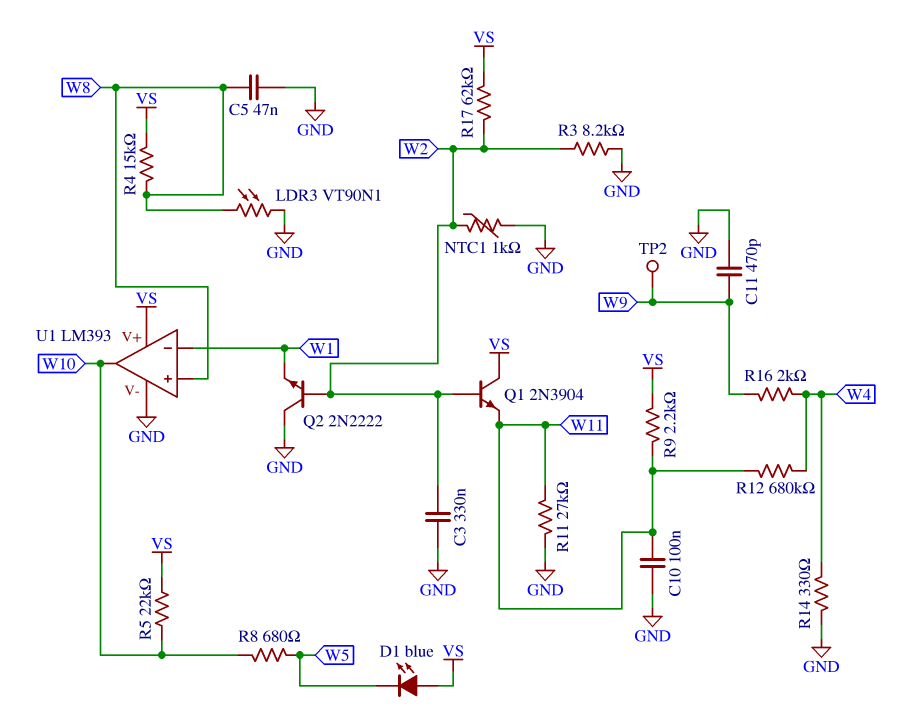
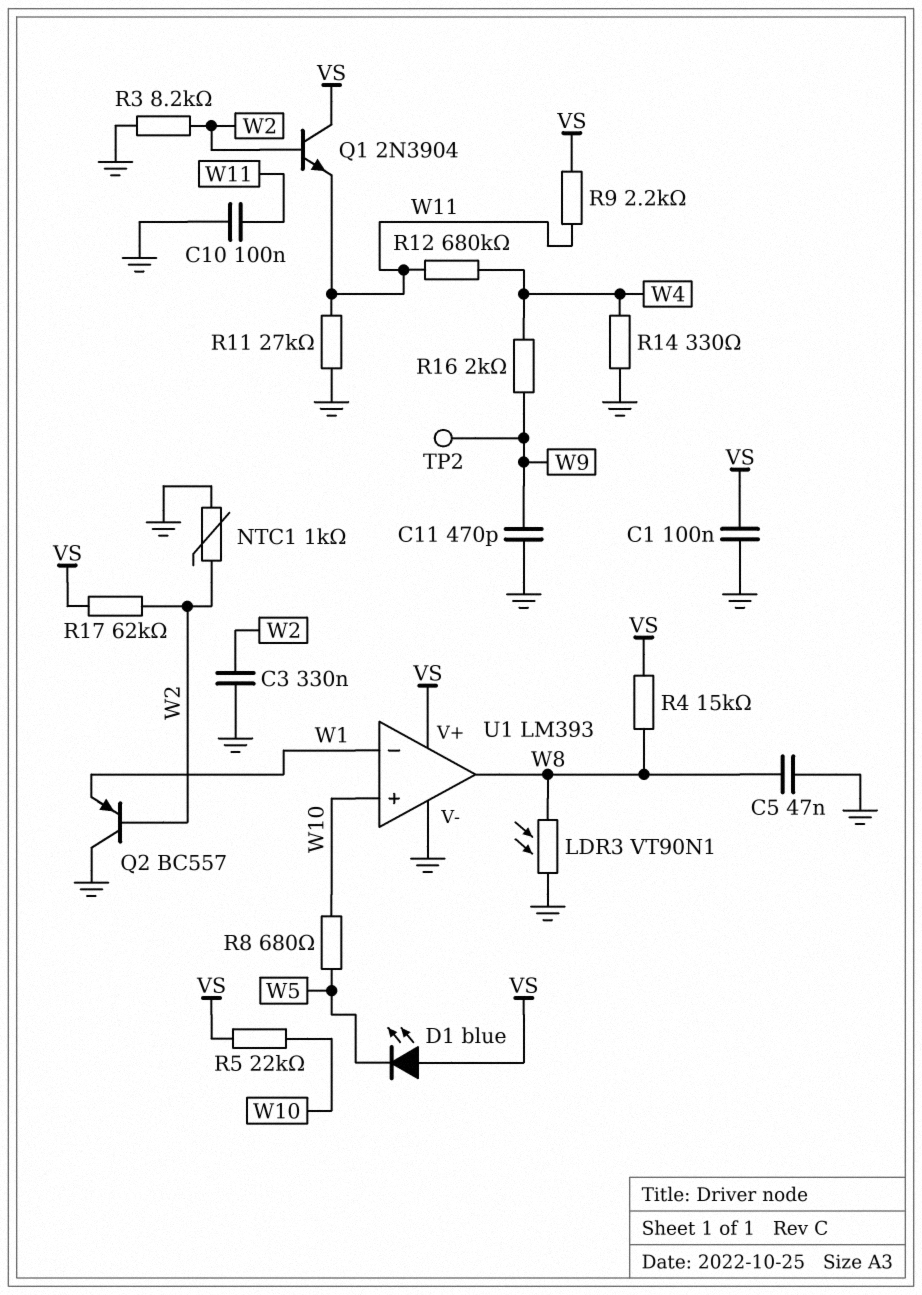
C1: none -> 100nF (GND, VS)
Q2: NPN 2N2222 (B W2, C GND, E W1) -> PNP BC557 (B W2, C GND, E W1)
U1 pin in+: W8 -> W10
U1 pin out: W10 -> W8

